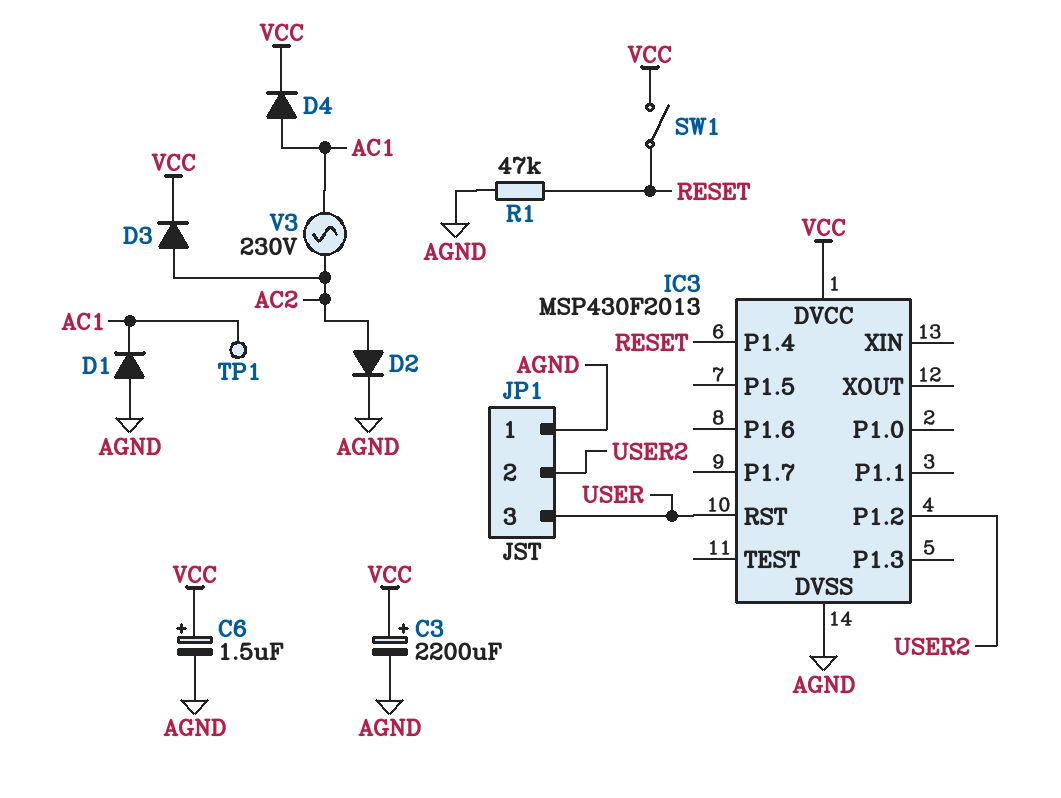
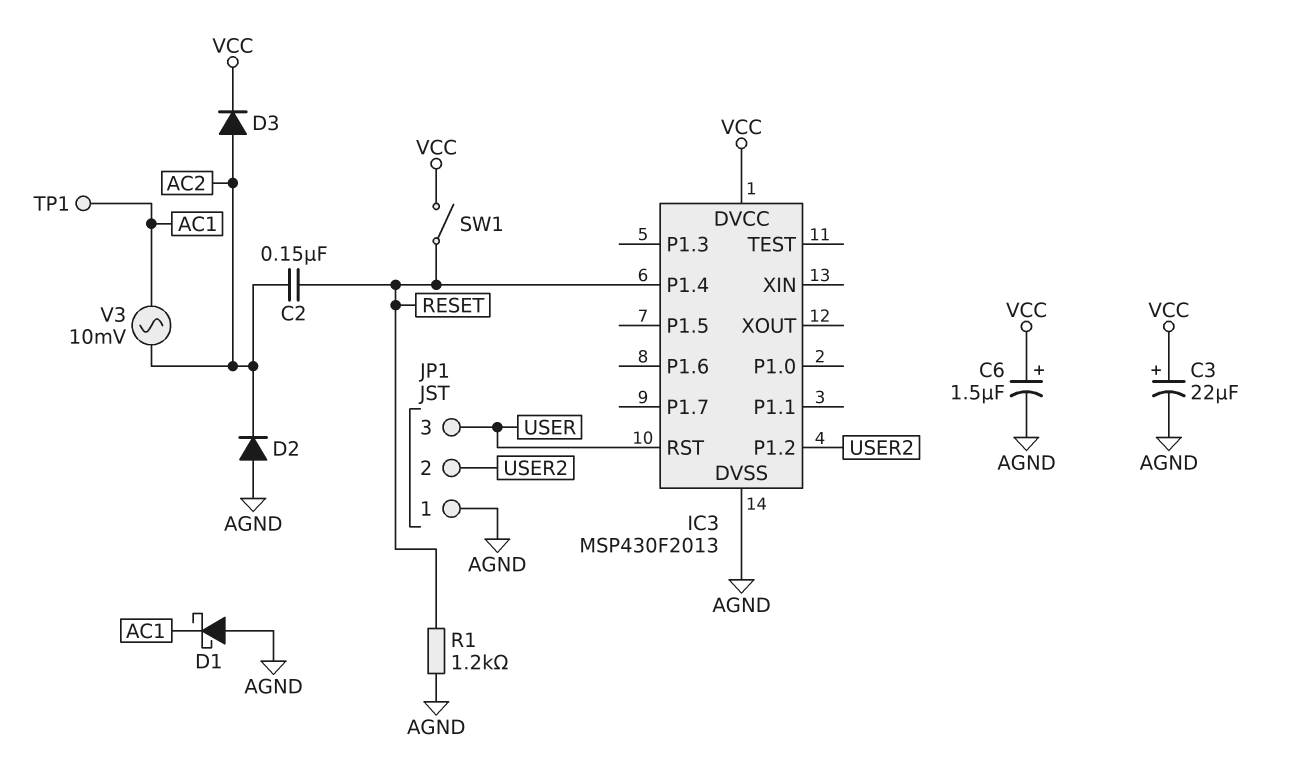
C2: none -> 150nF (AC2, RESET)
C3: 2200uF (plus VCC, minus AGND) -> 22uF (plus VCC, minus AGND)
D1: diode (A AGND, K AC1) -> schottky (A AGND, K AC1)
D2: diode (A AC2, K AGND) -> diode (A AGND, K AC2)
D4: diode (A AC1, K VCC) -> none
R1: 47k (AGND, RESET) -> 1.2k (AGND, RESET)
V3: AC 230V (AC1, AC2) -> AC 10mV (AC1, AC2)

